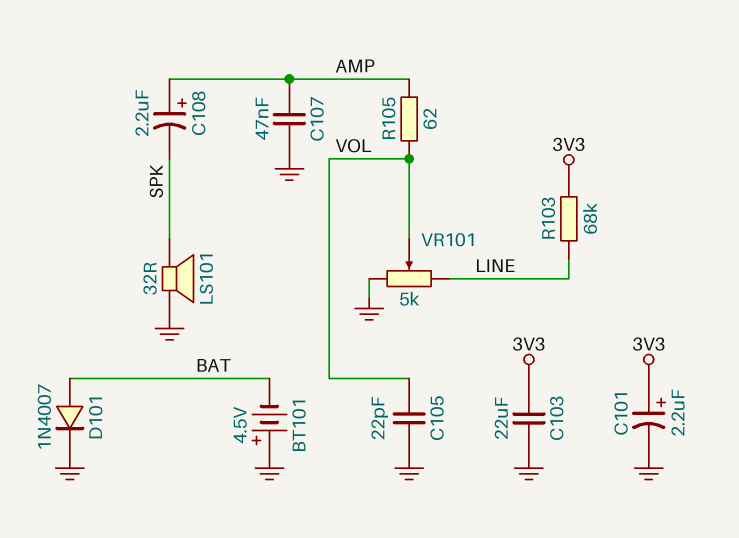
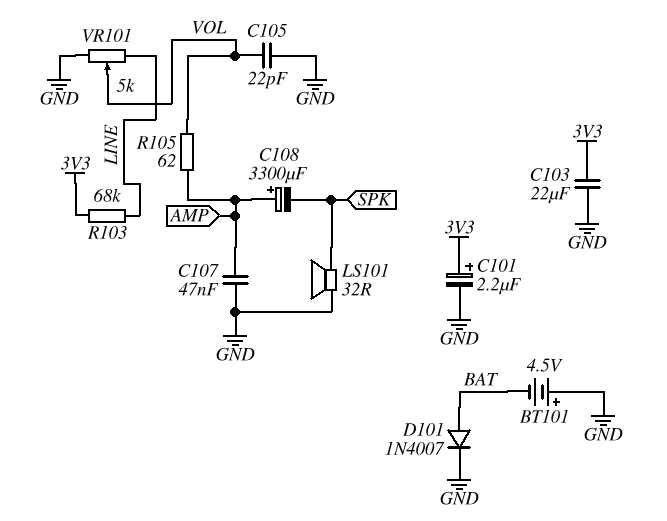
C108: 2.2uF (plus AMP, minus SPK) -> 3300uF (plus AMP, minus SPK)

